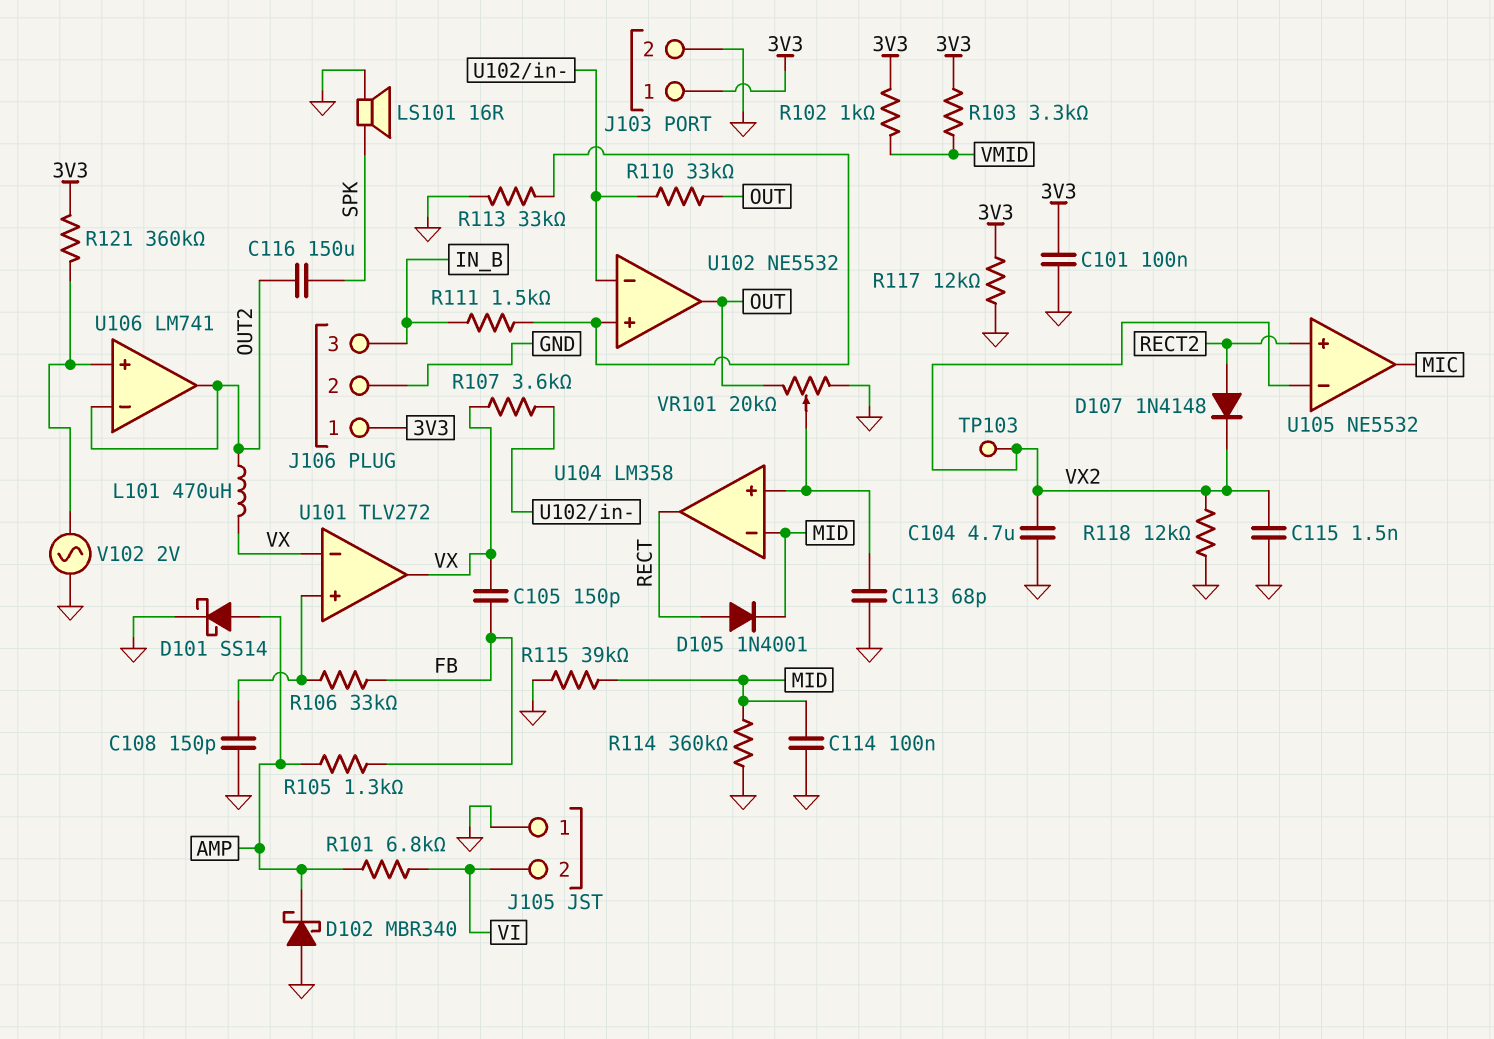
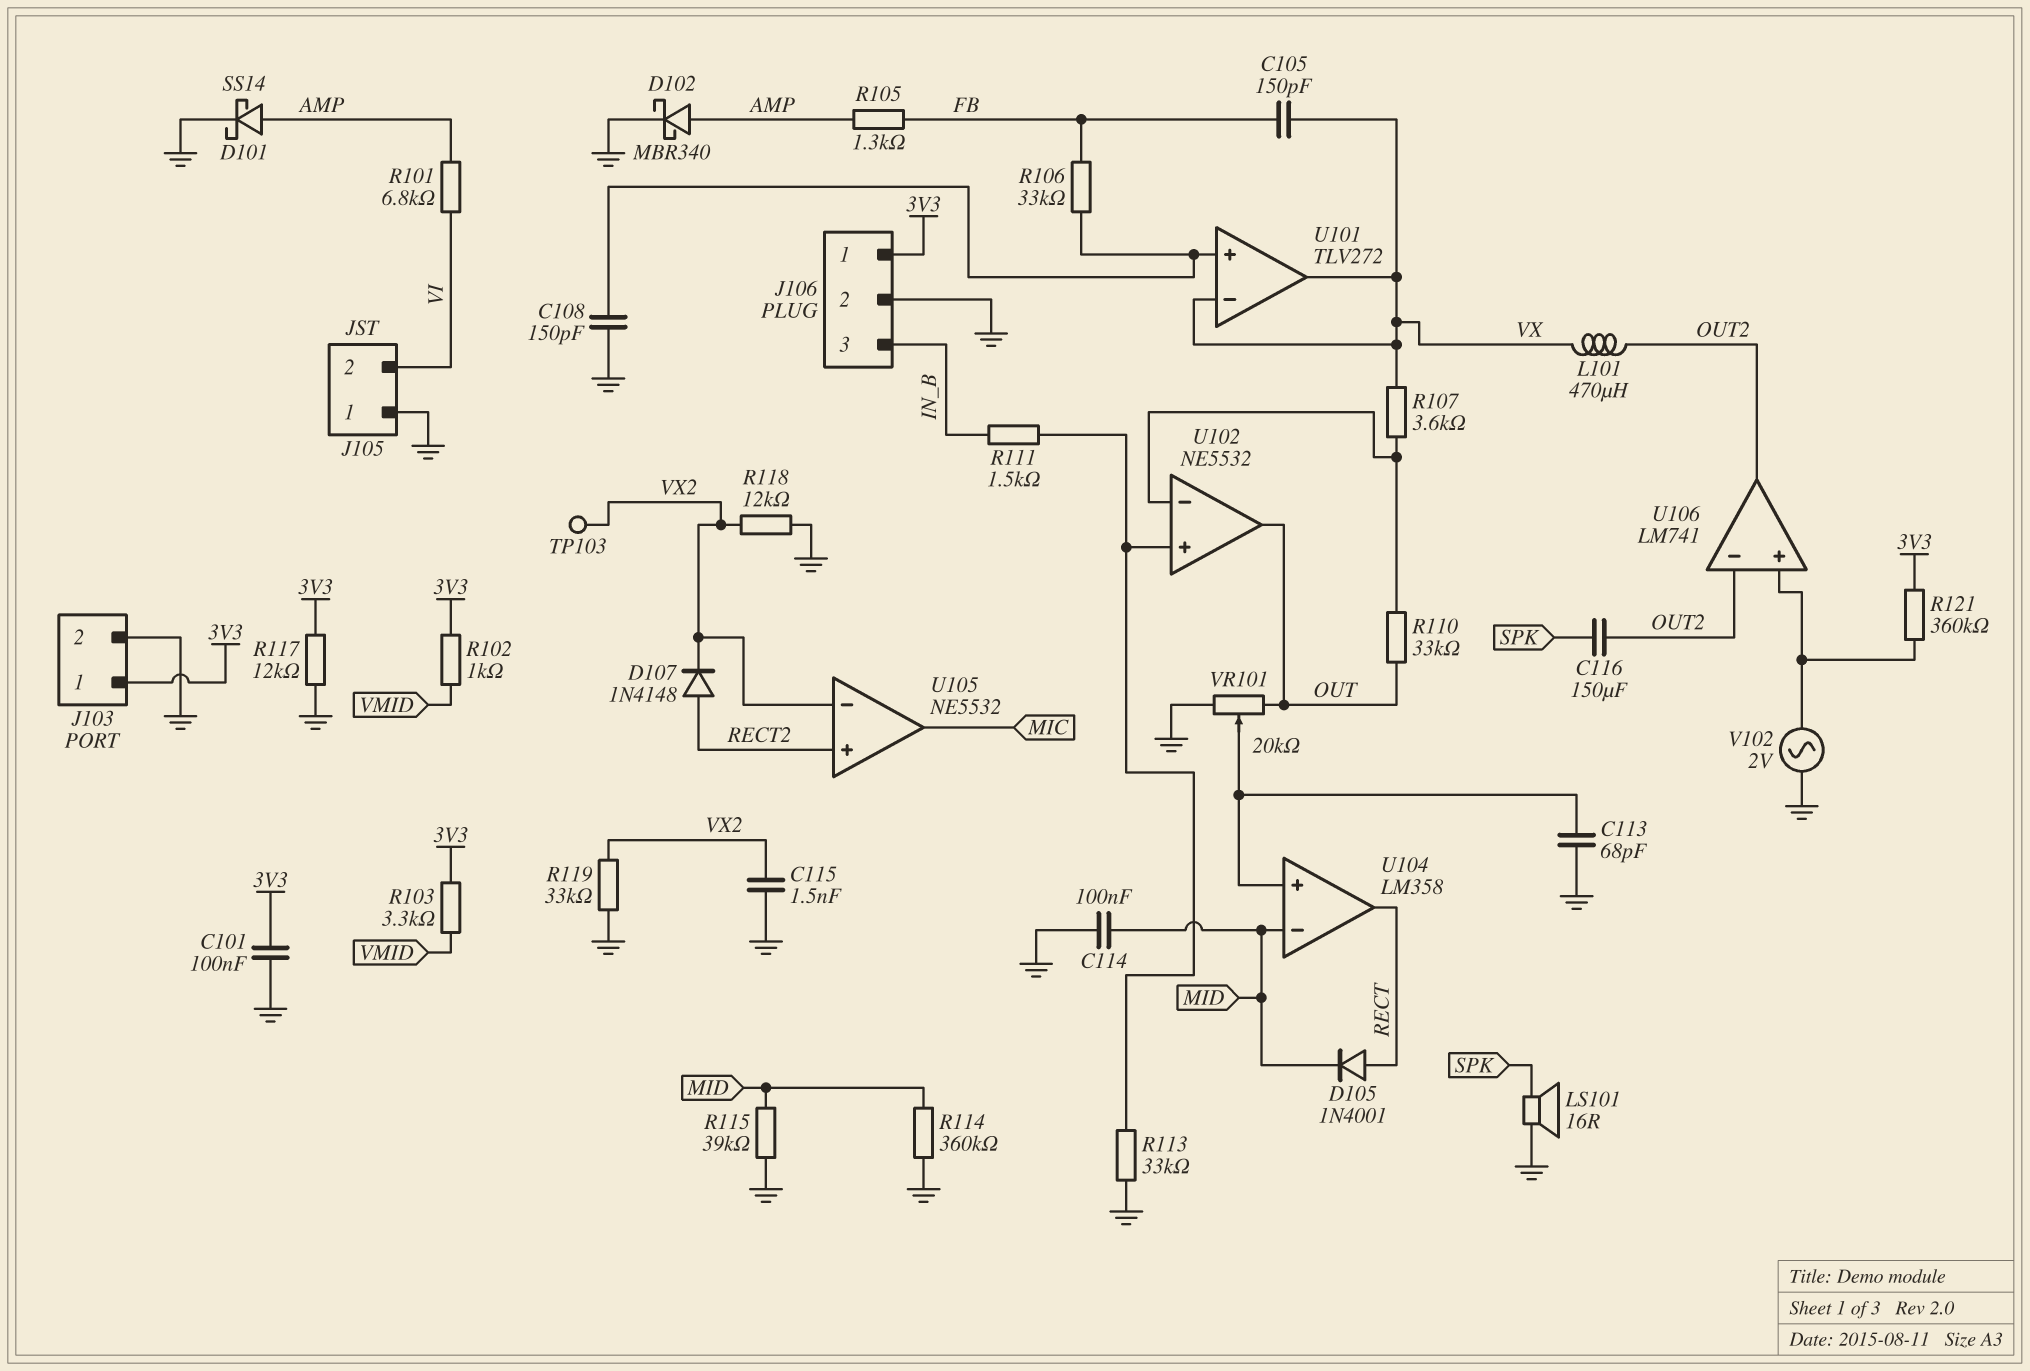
C104: 4.7uF (GND, VX2) -> none
D102: schottky MBR340 (A GND, K AMP) -> schottky MBR340 (A AMP, K GND)
R119: none -> 33k (GND, VX2)

